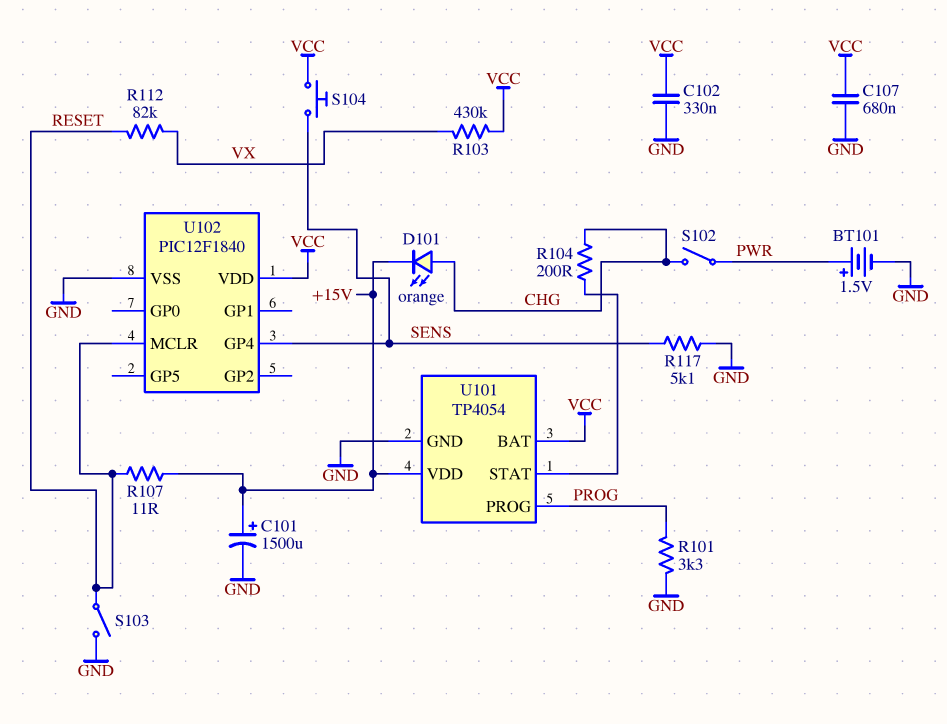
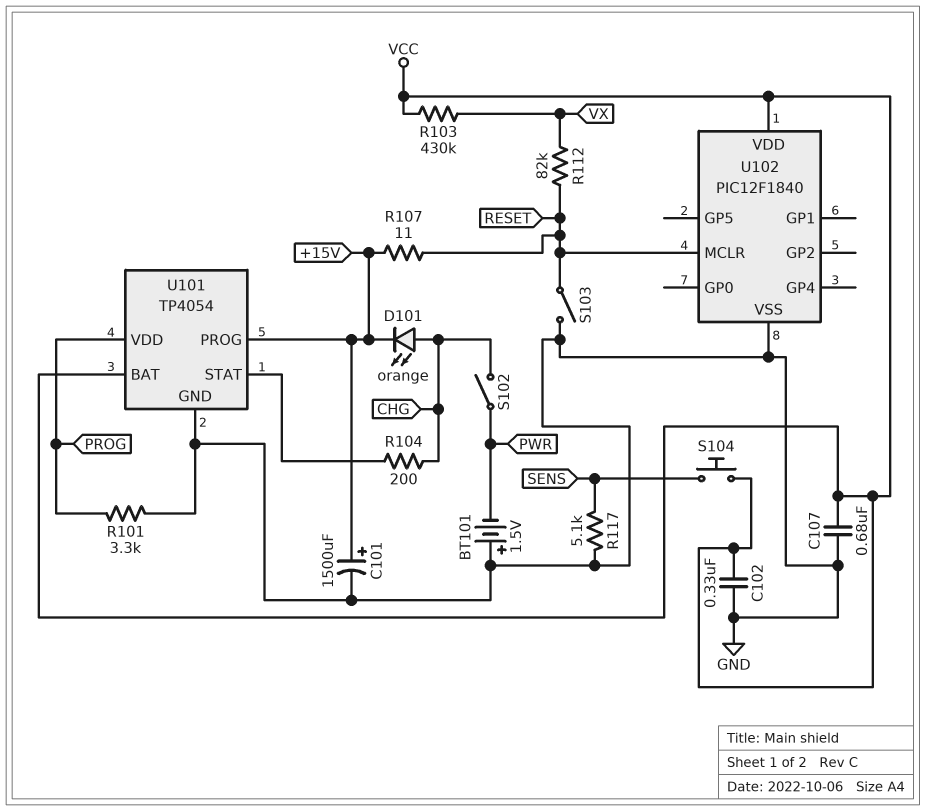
BT101: 1.5V (plus PWR, minus GND) -> 1.5V (plus GND, minus PWR)
U101 pin PROG: PROG -> +15V
U101 pin VDD: +15V -> PROG
U102 pin GP4: SENS -> none

